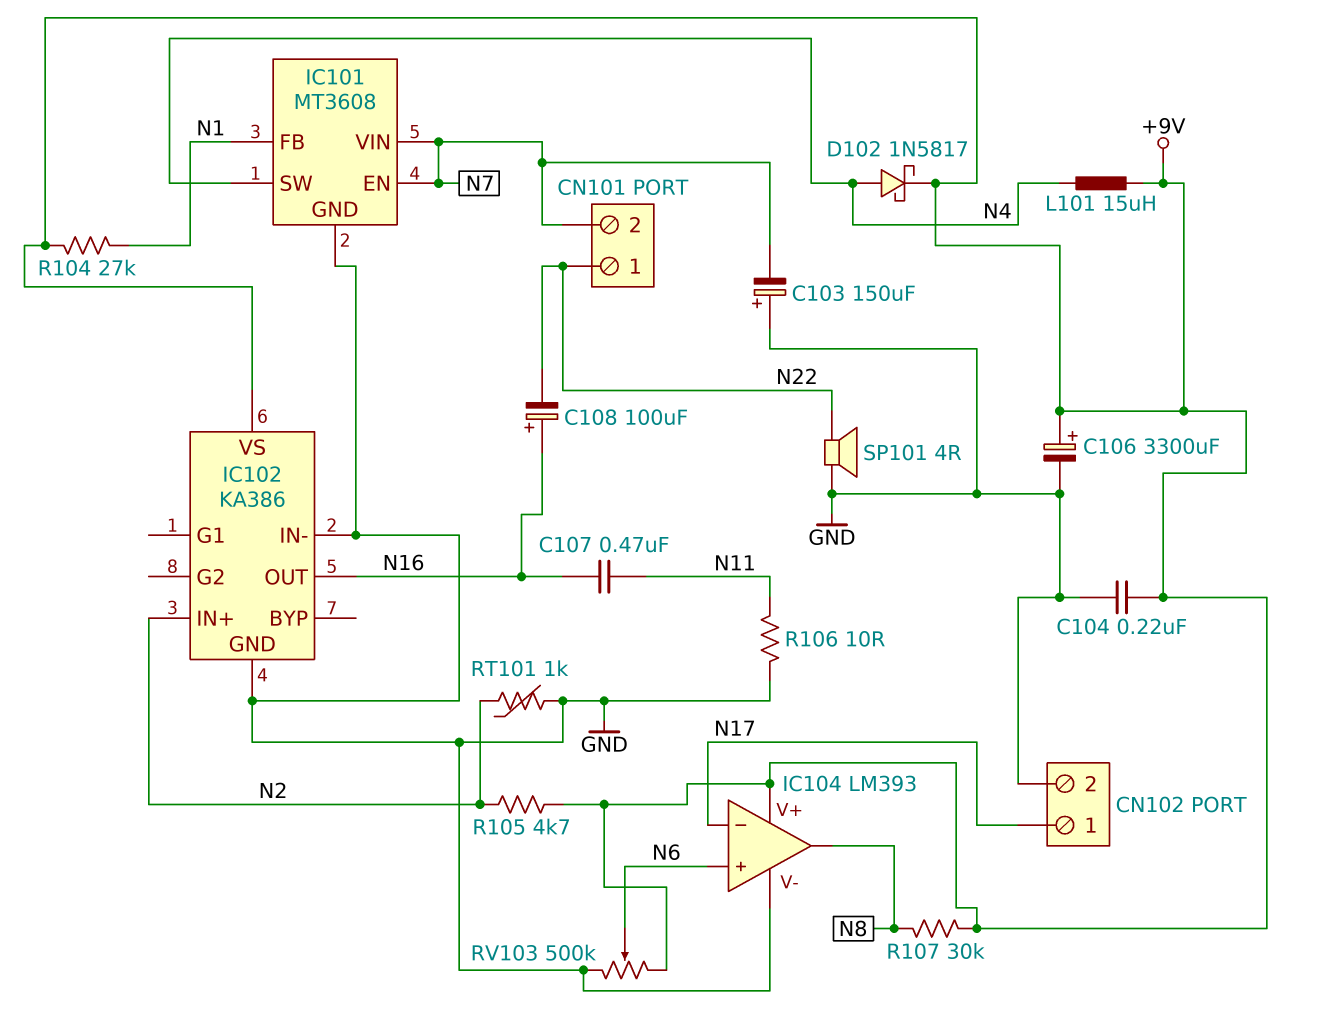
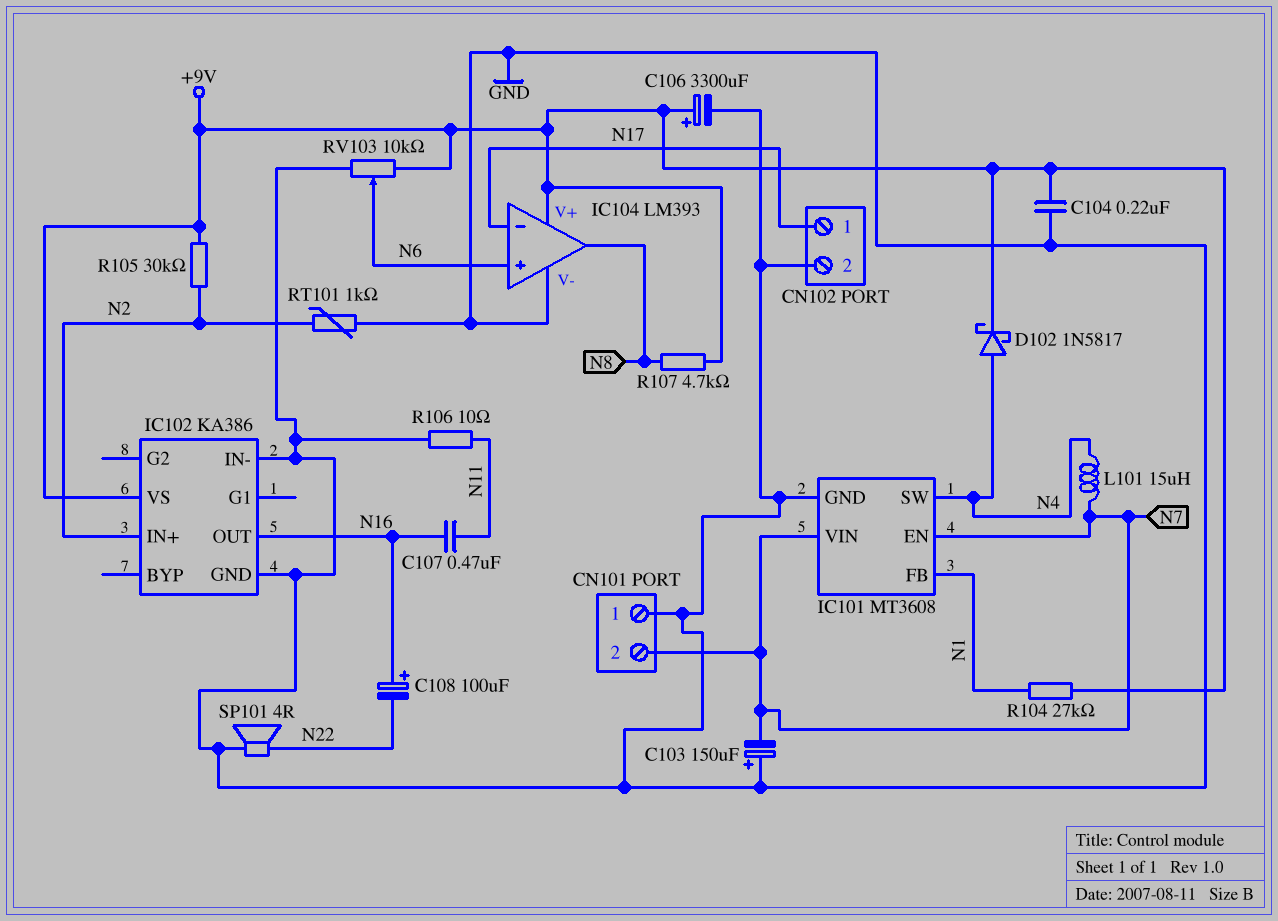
CN101 pin 1: N22 -> GND
L101: 15uH (+9V, N4) -> 15uH (N4, N7)
R105: 4.7k (+9V, N2) -> 30k (+9V, N2)
R107: 30k (+9V, N8) -> 4.7k (+9V, N8)
RV103: 500k (+9V, GND, wiper N6) -> 10k (+9V, GND, wiper N6)

